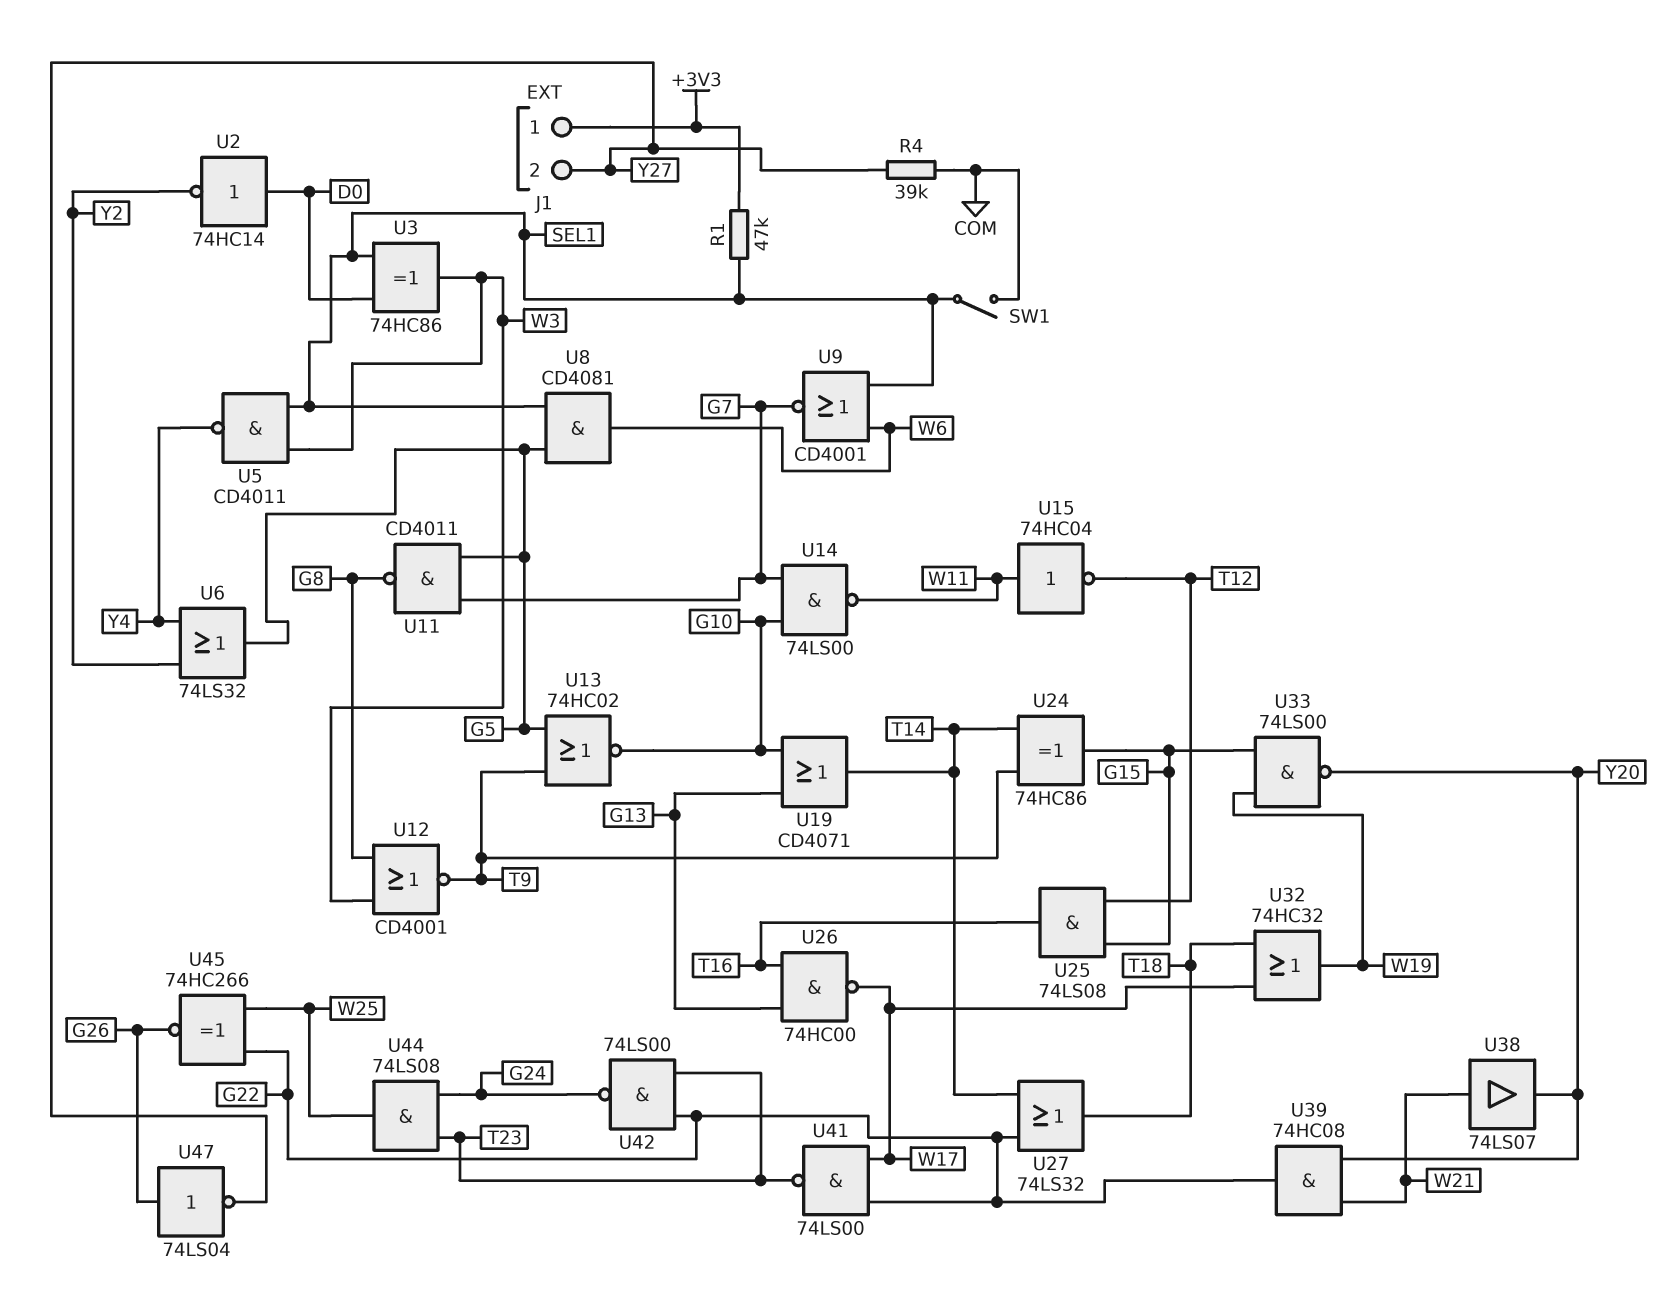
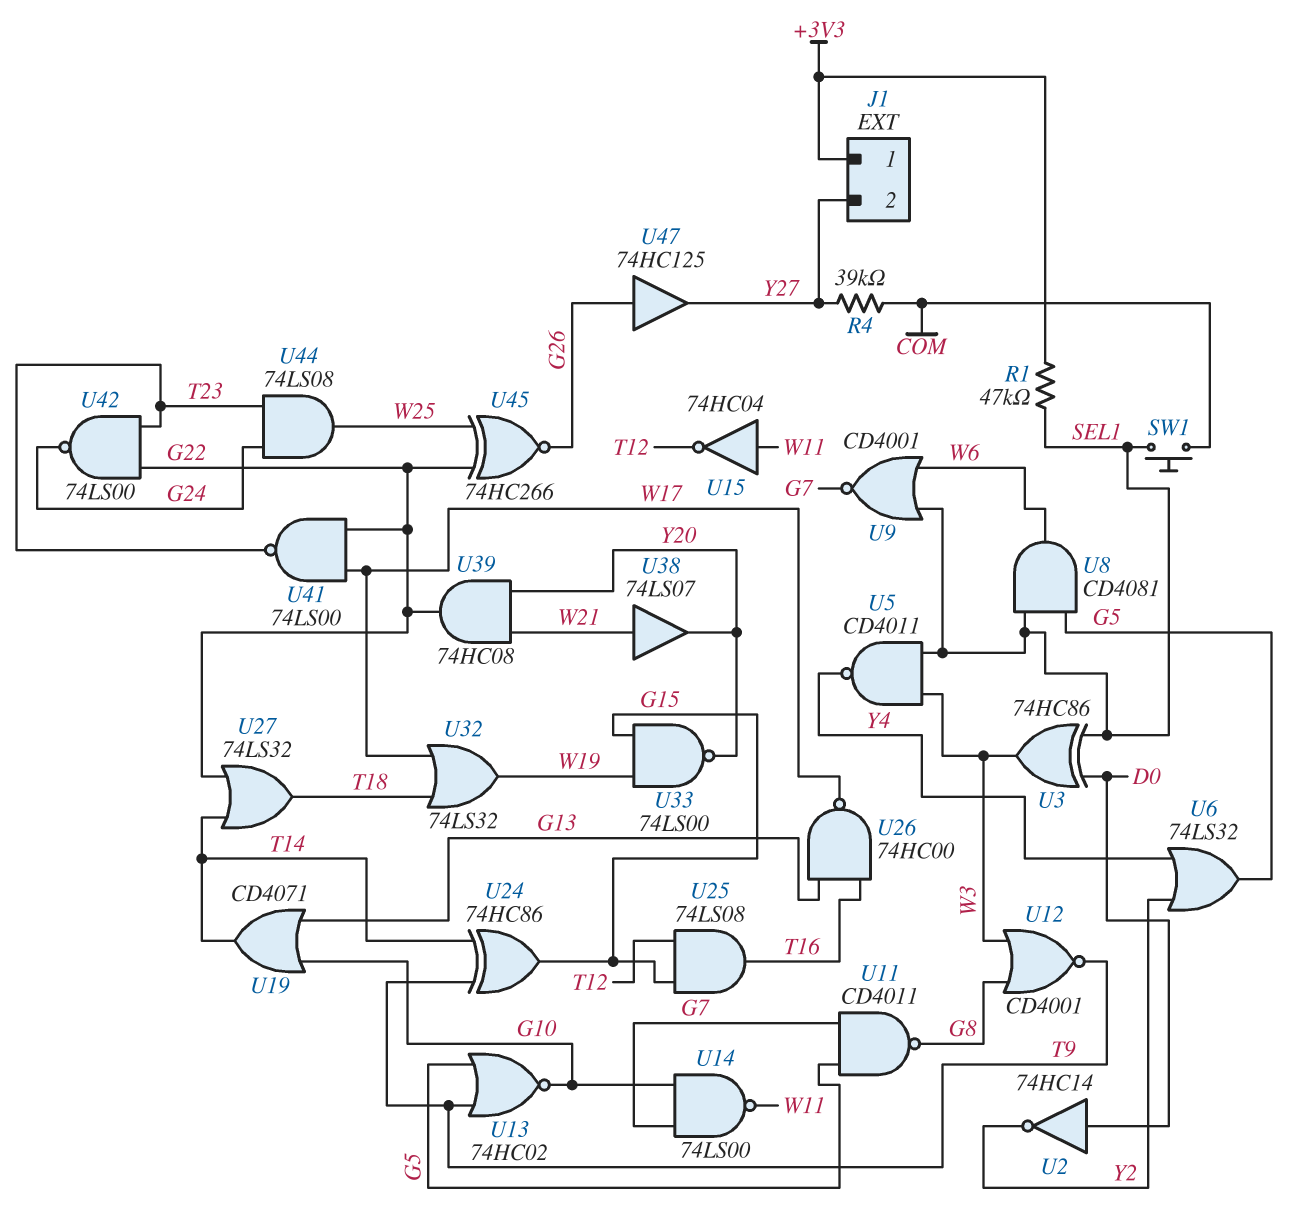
SW1: switch (COM, SEL1) -> button (COM, SEL1)
U32: OR 74HC32 (in T18, in W17, out W19) -> OR 74LS32 (in T18, in W17, out W19)
U47: NOT 74LS04 (in G26, out Y27) -> buffer 74HC125 (in G26, out Y27)

